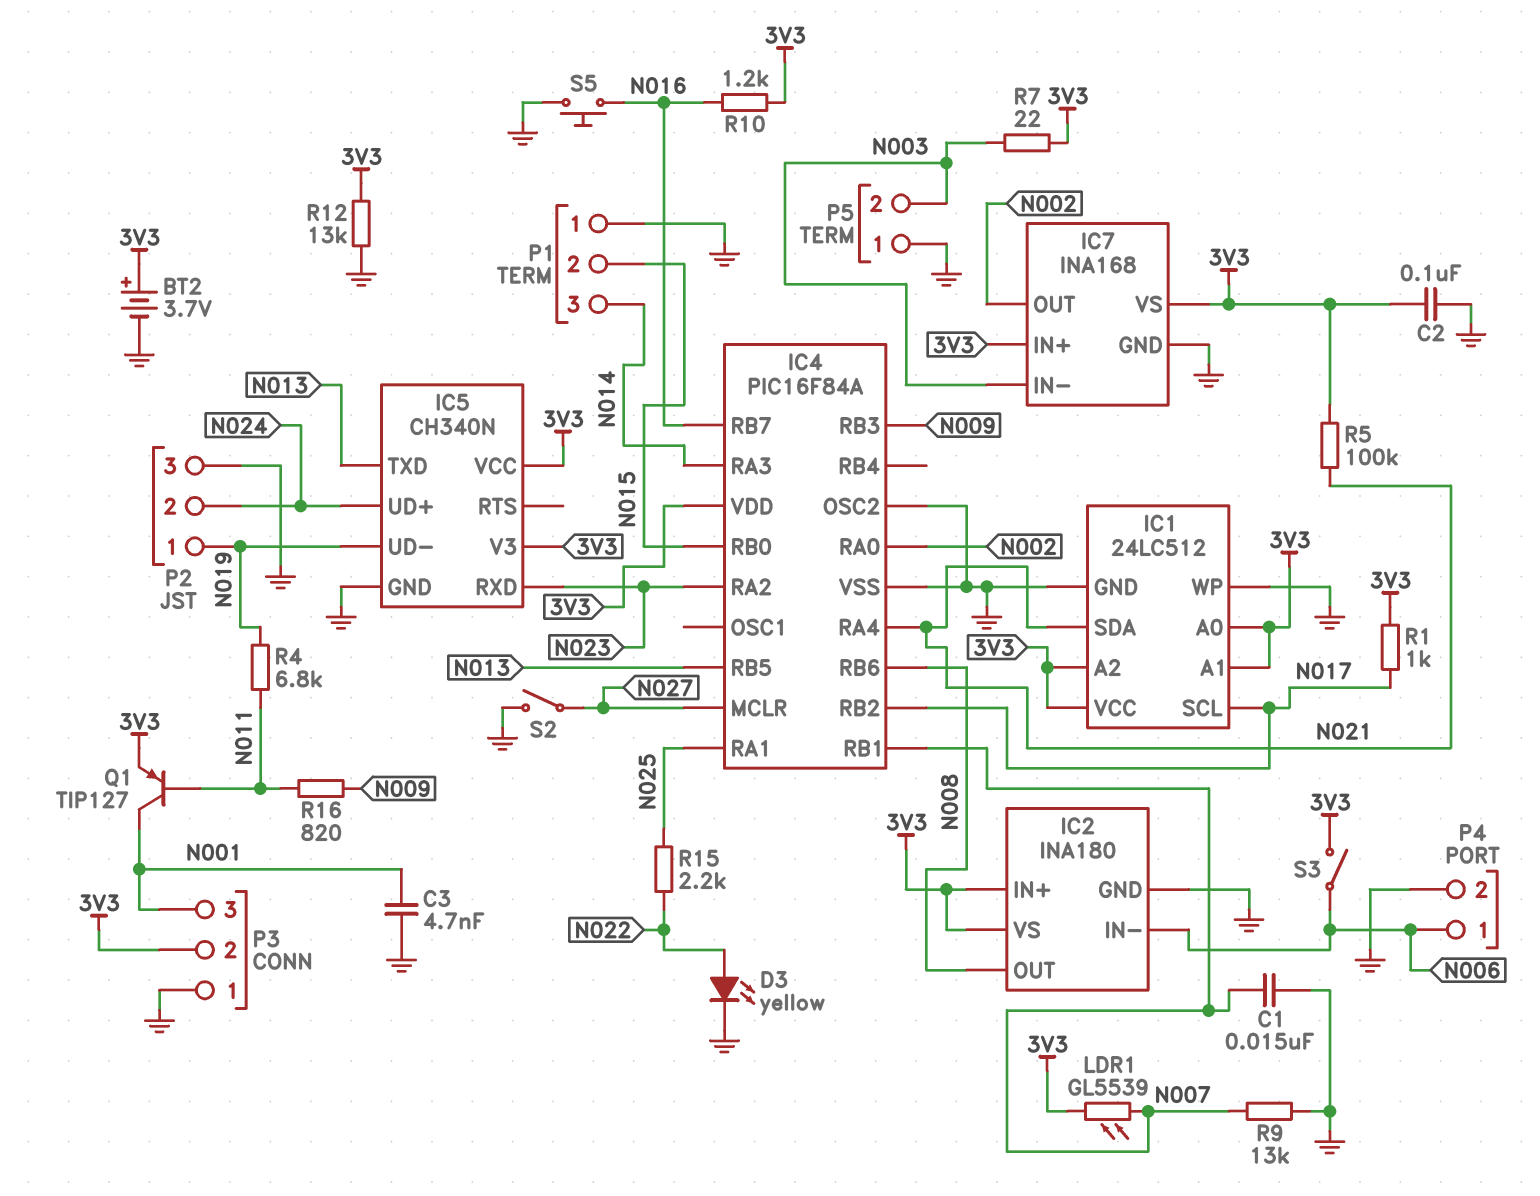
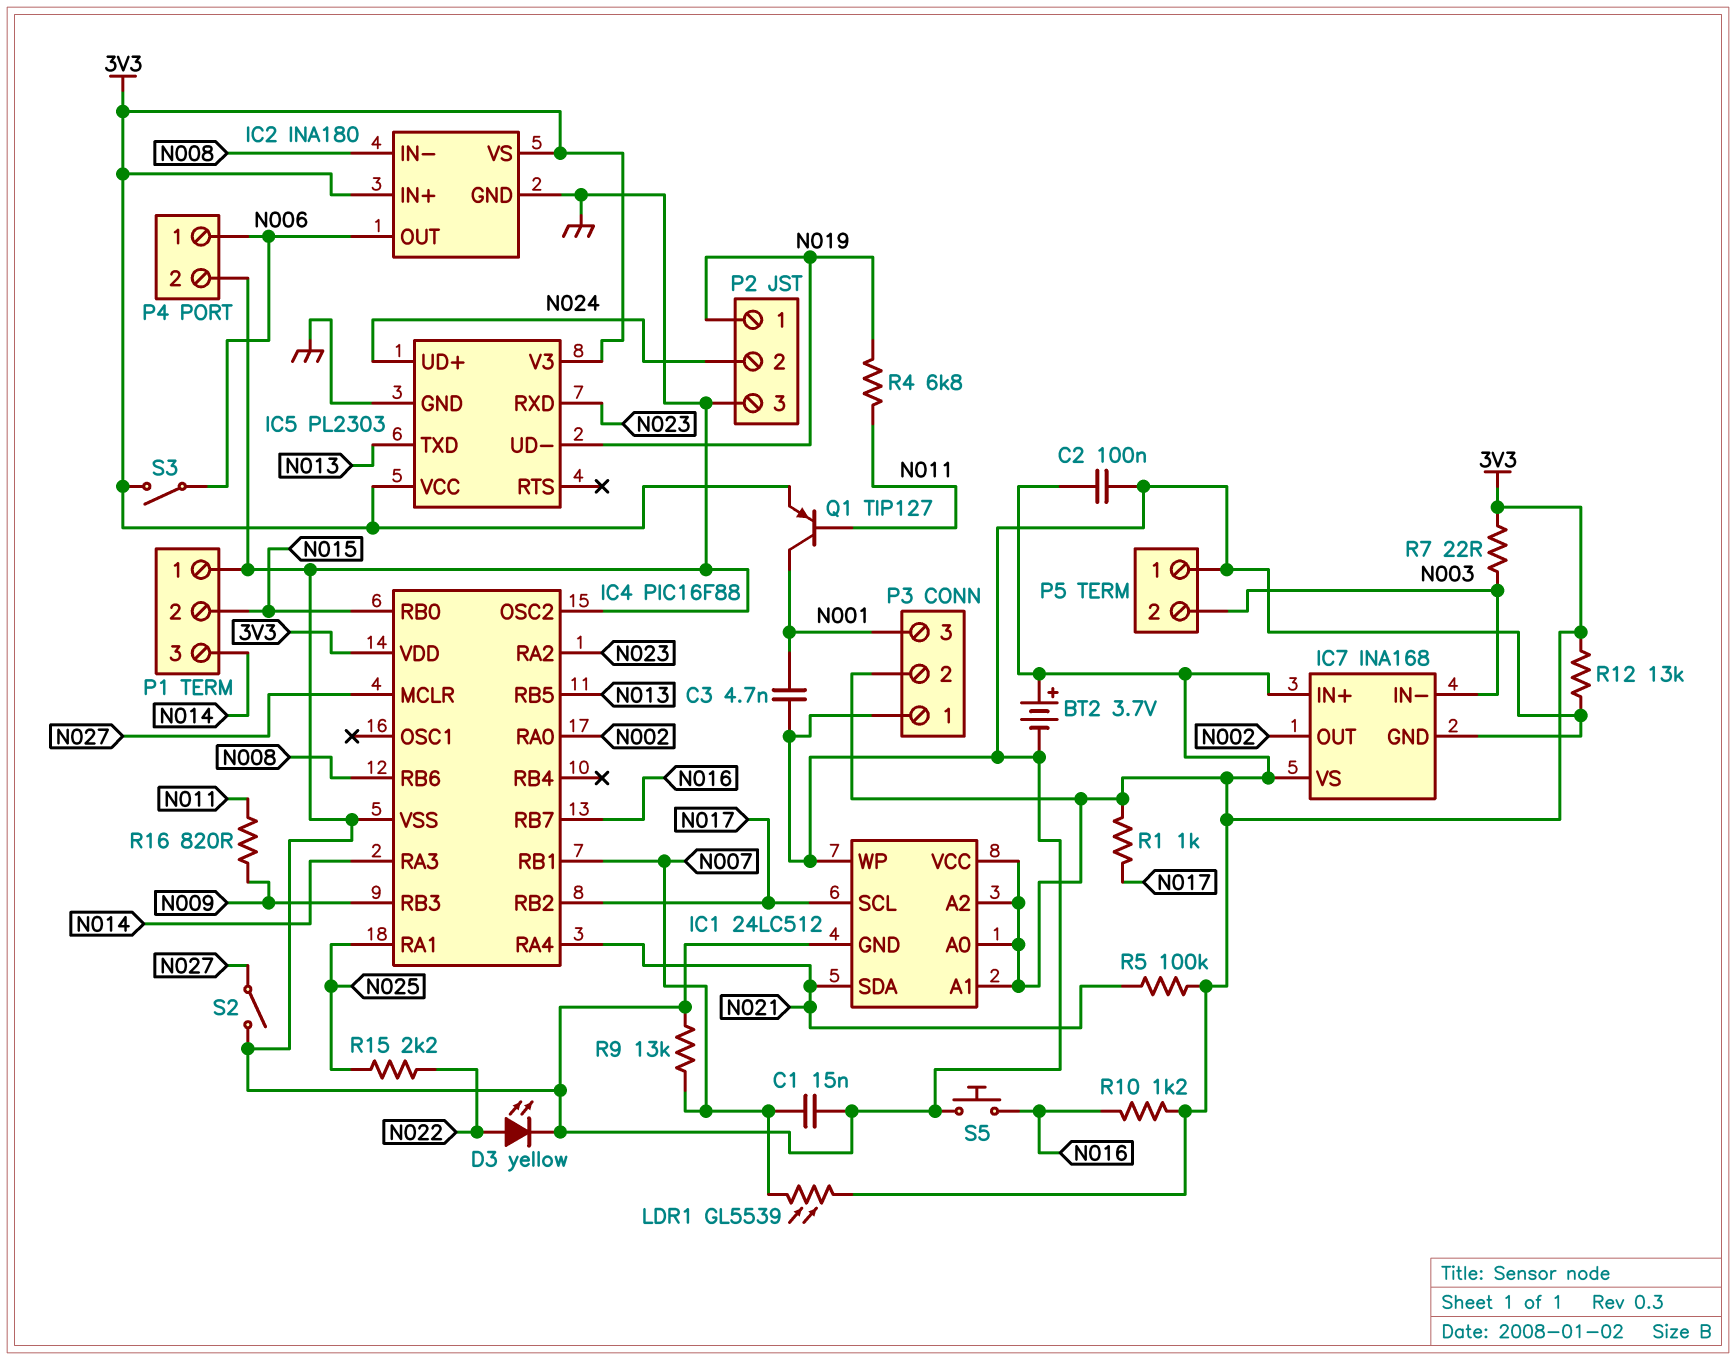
IC2 pin IN-: N006 -> N008
IC2 pin OUT: N008 -> N006
IC4: PIC16F84A -> PIC16F88
IC5: CH340N -> PL2303

